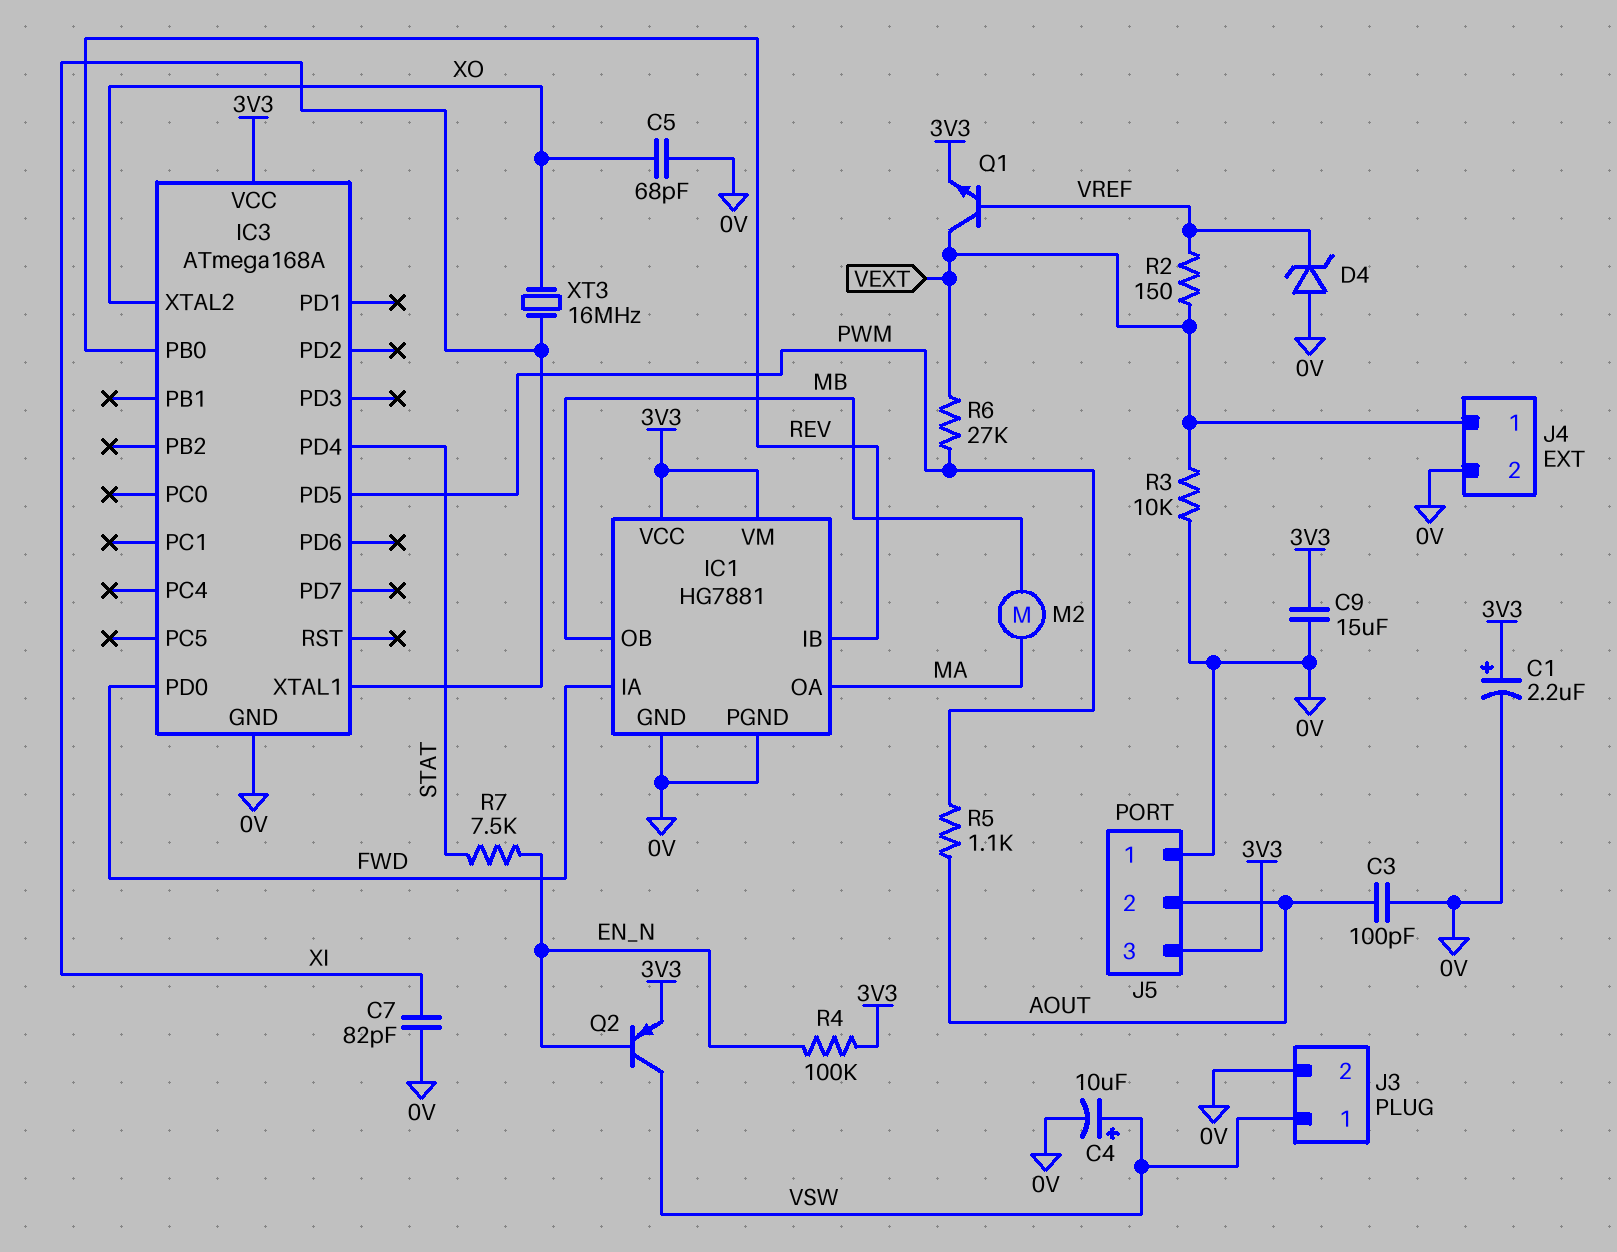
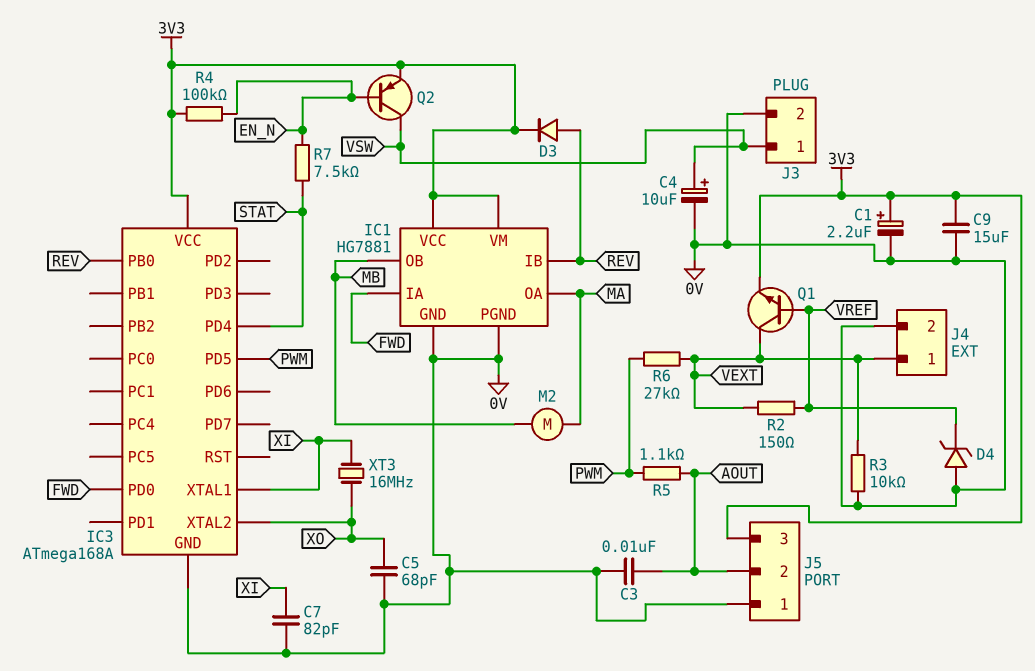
C3: 100pF (0V, AOUT) -> 10nF (0V, AOUT)
D3: none -> diode (A REV, K 3V3)

